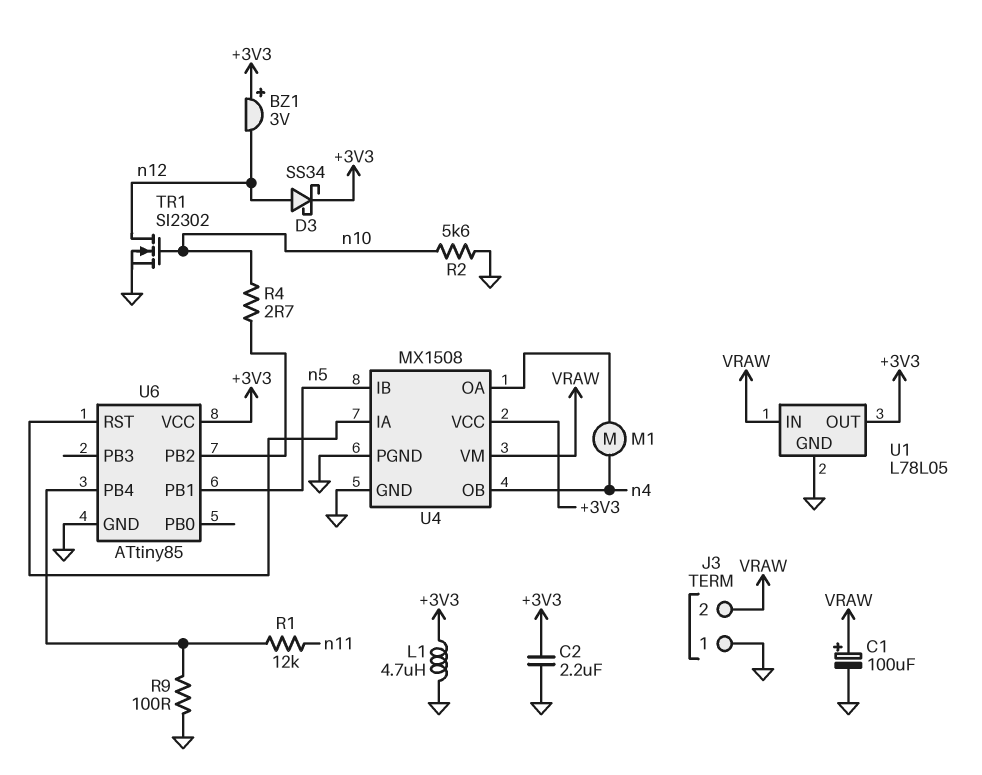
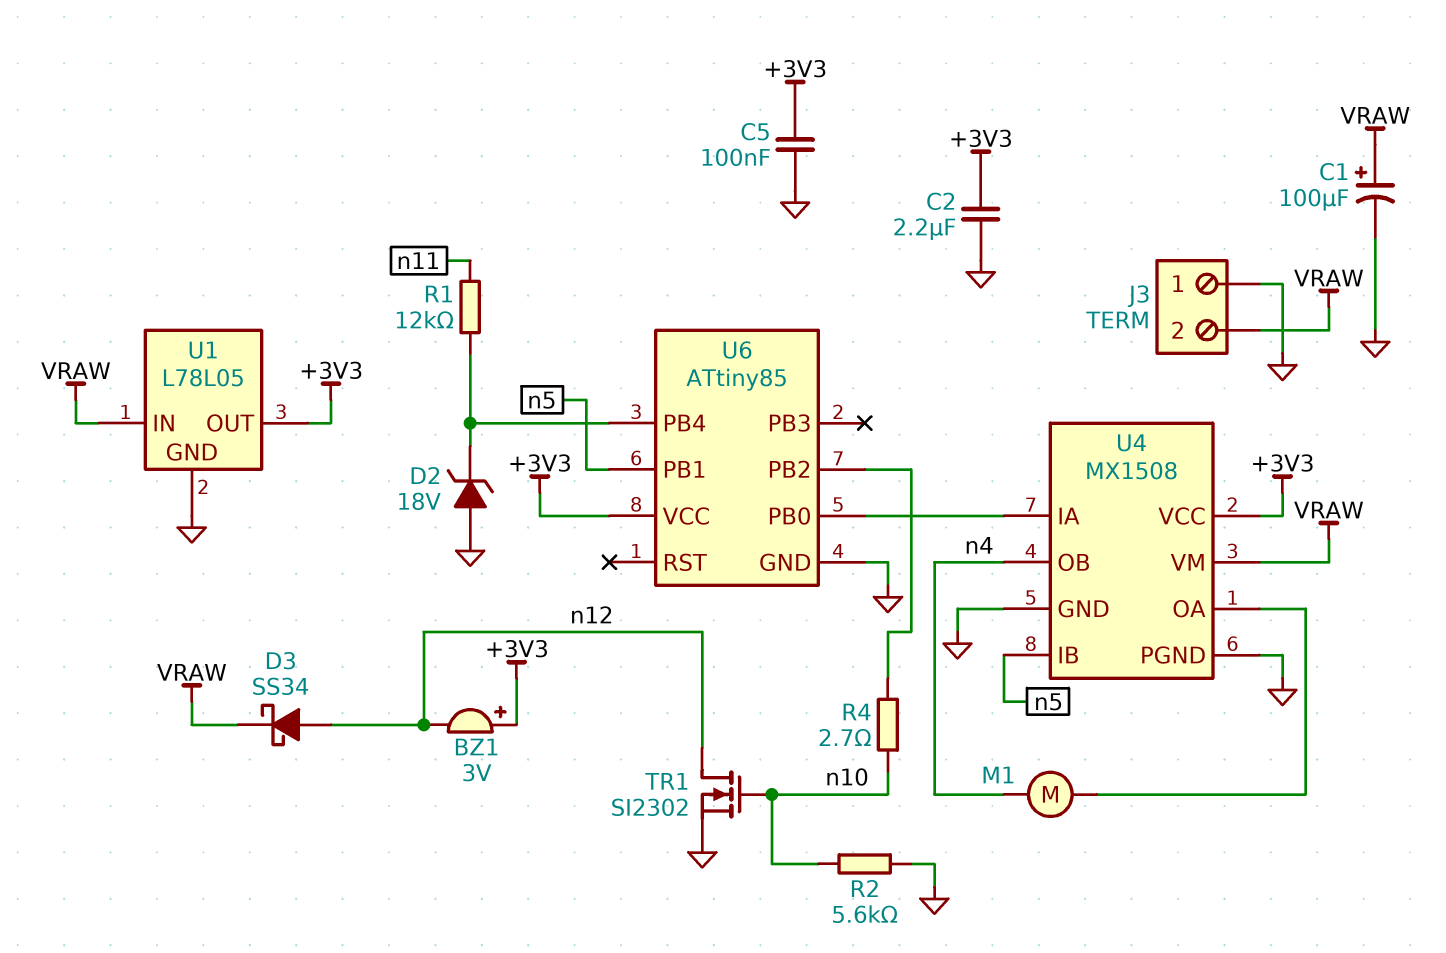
C5: none -> 100nF (+3V3, GND)
D2: none -> zener 18V (A GND, K U6/PB4)
D3: schottky SS34 (A n12, K +3V3) -> schottky SS34 (A n12, K VRAW)
L1: 4.7uH (+3V3, GND) -> none
R9: 100 (GND, U6/PB4) -> none
U6 pin PB0: none -> U4/IA
U6 pin RST: U4/IA -> none

